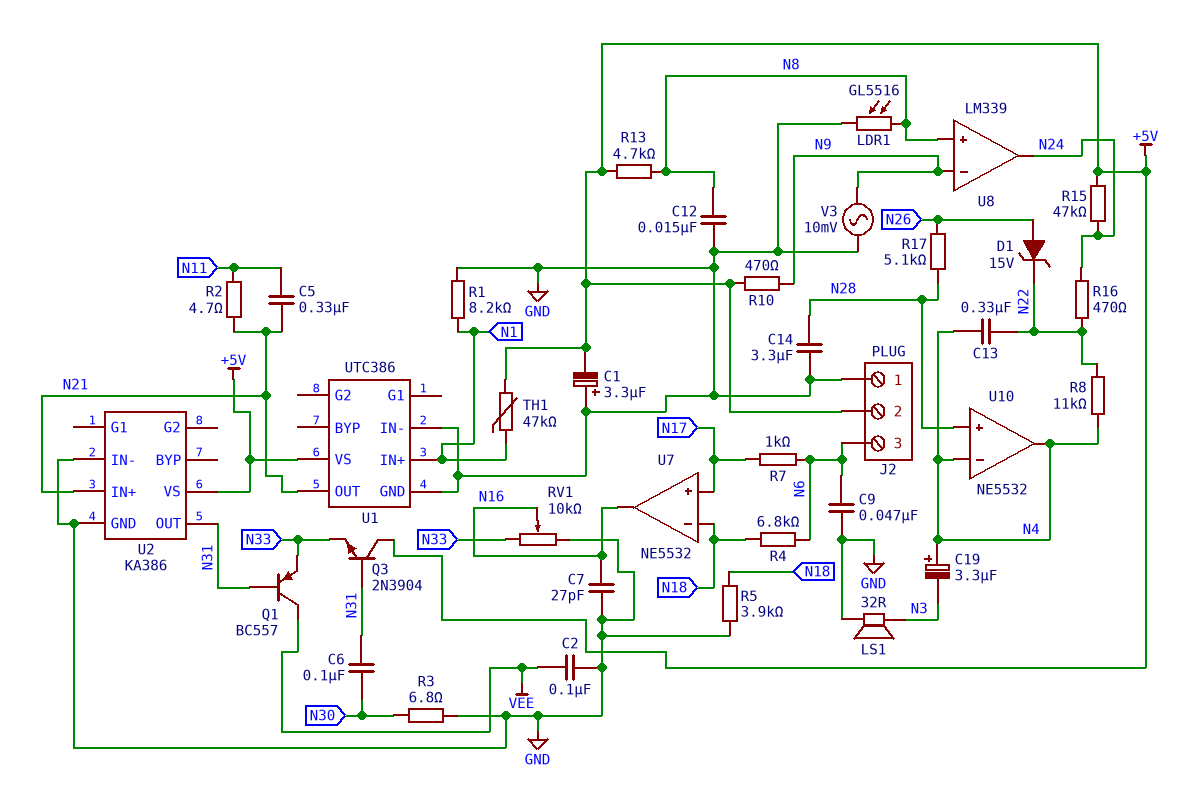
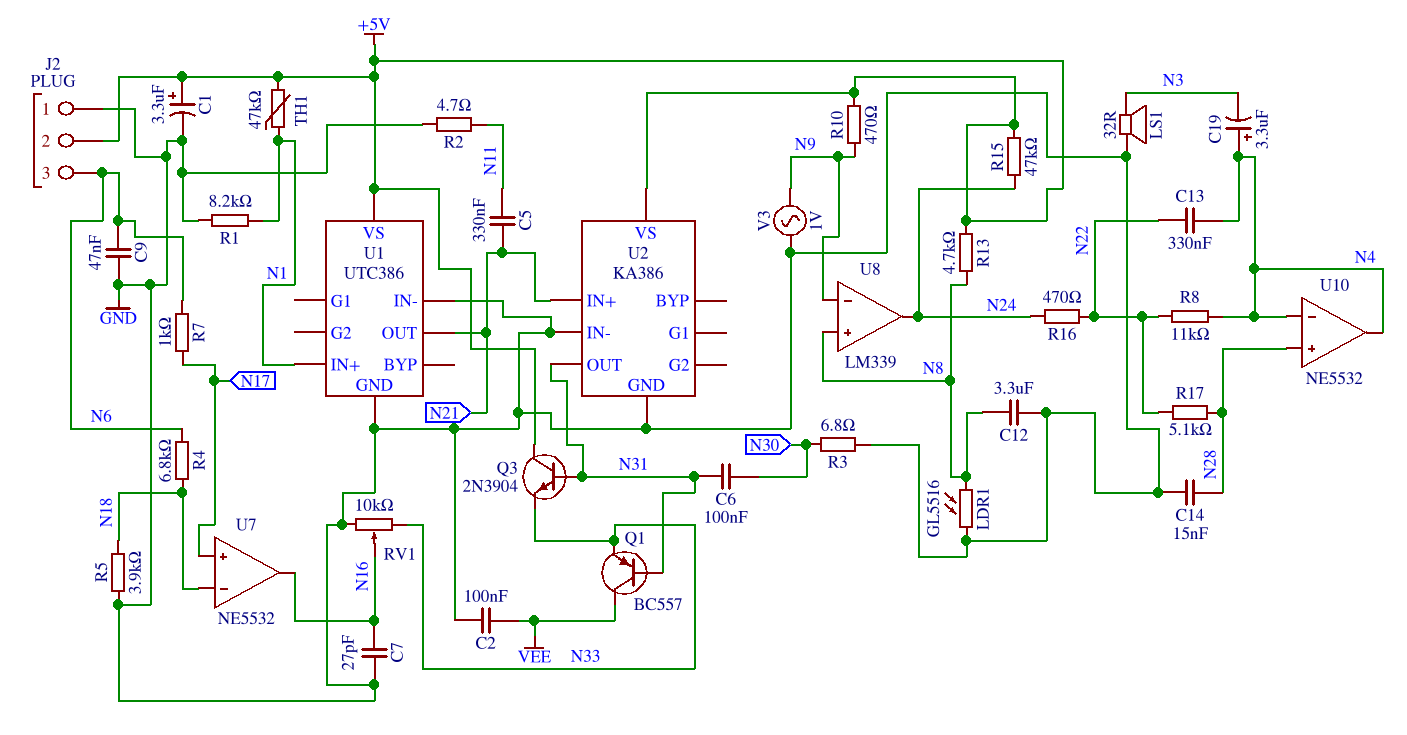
C1: 3.3uF (plus GND, minus +5V) -> 3.3uF (plus +5V, minus GND)
C12: 15nF (GND, N8) -> 3.3uF (GND, N8)
C14: 3.3uF (GND, N28) -> 15nF (GND, N28)
D1: zener 15V (A N26, K N22) -> none
R2: 4.7 (N11, N21) -> 4.7 (GND, N11)
R17: 5.1k (N26, N28) -> 5.1k (N22, N28)
V3: AC 10mV (GND, N9) -> AC 1V (GND, N9)

